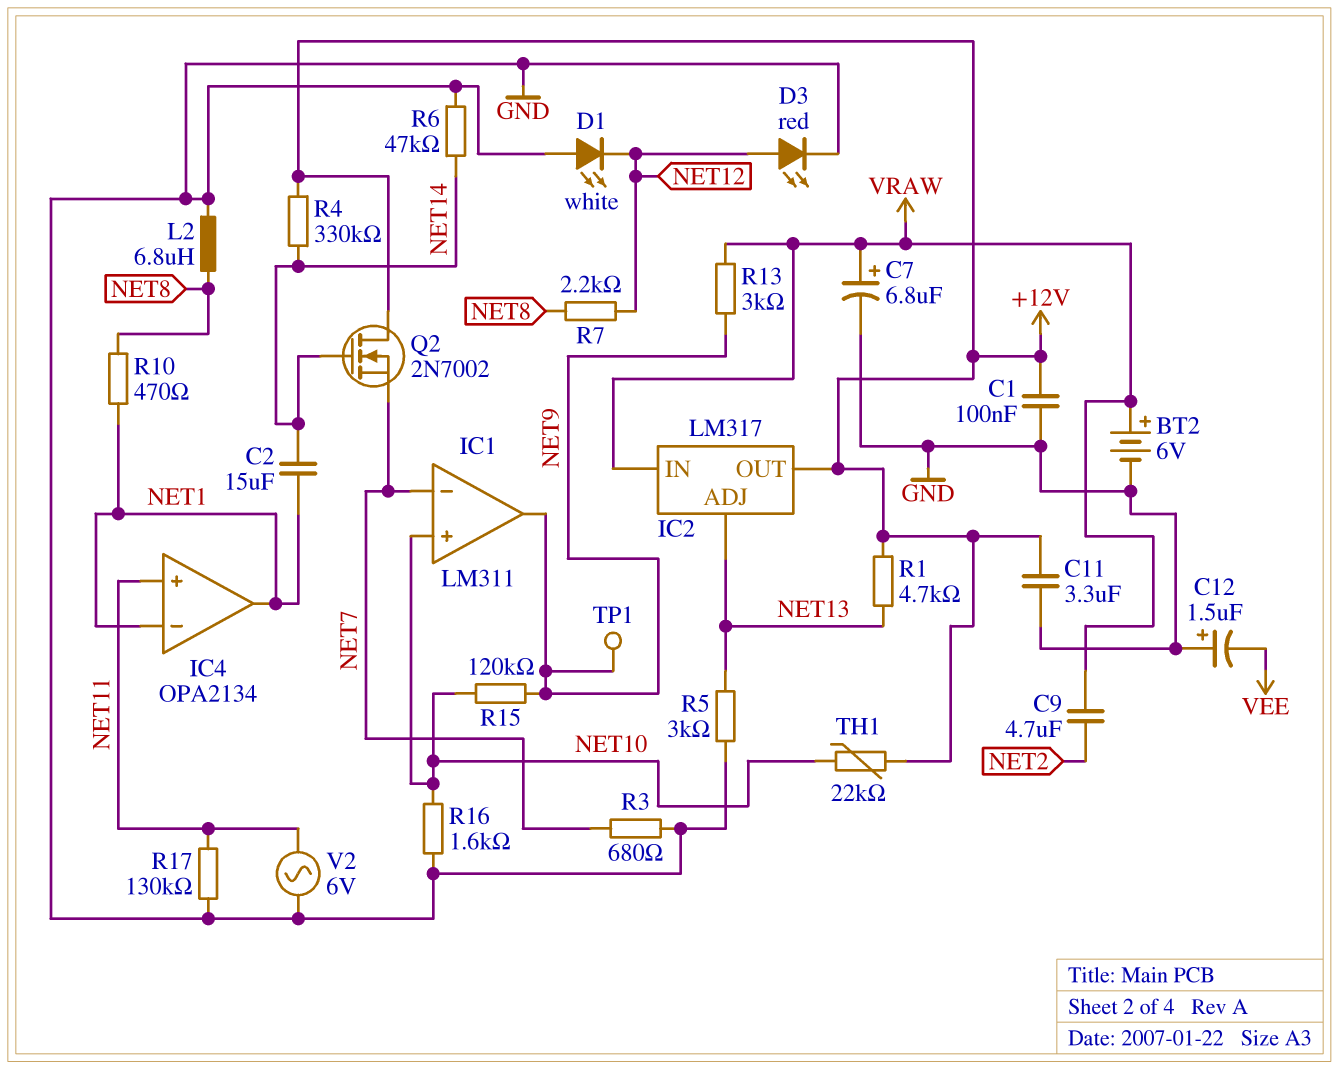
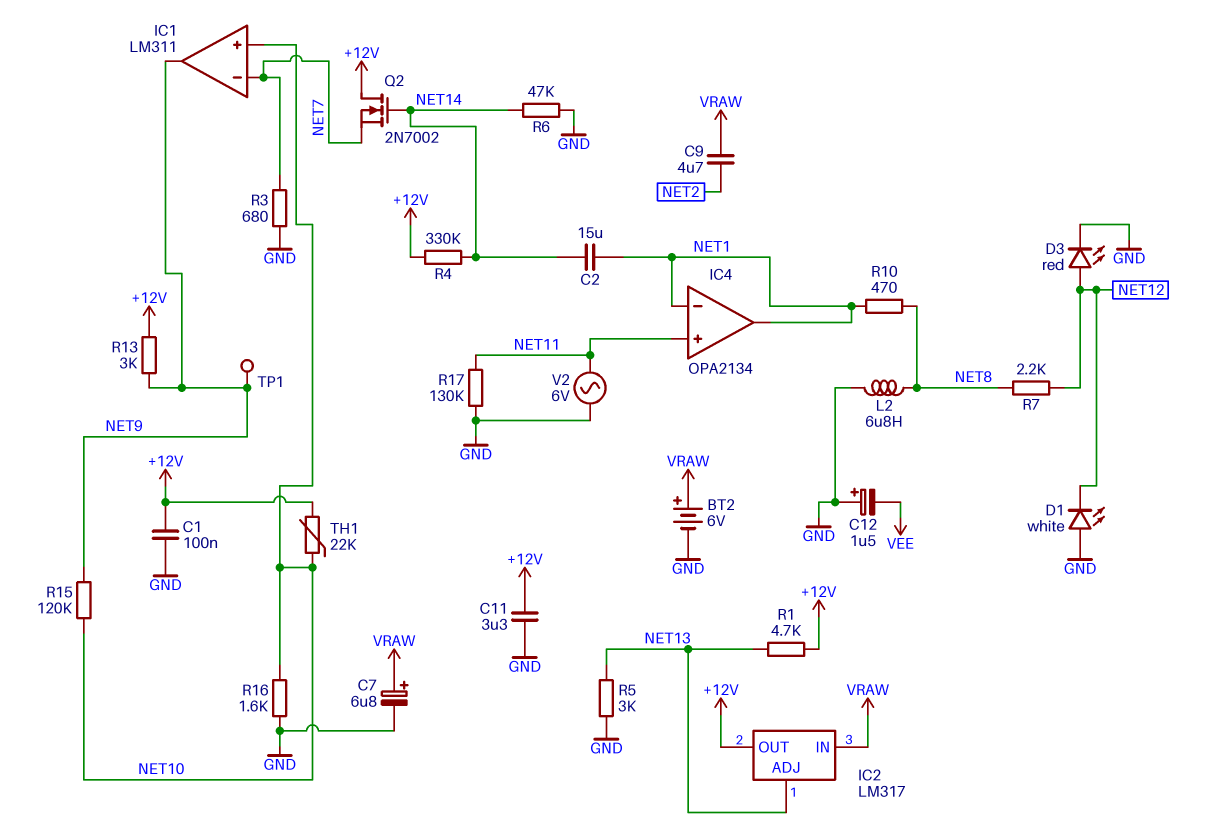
R13: 3k (NET9, VRAW) -> 3k (+12V, NET9)

